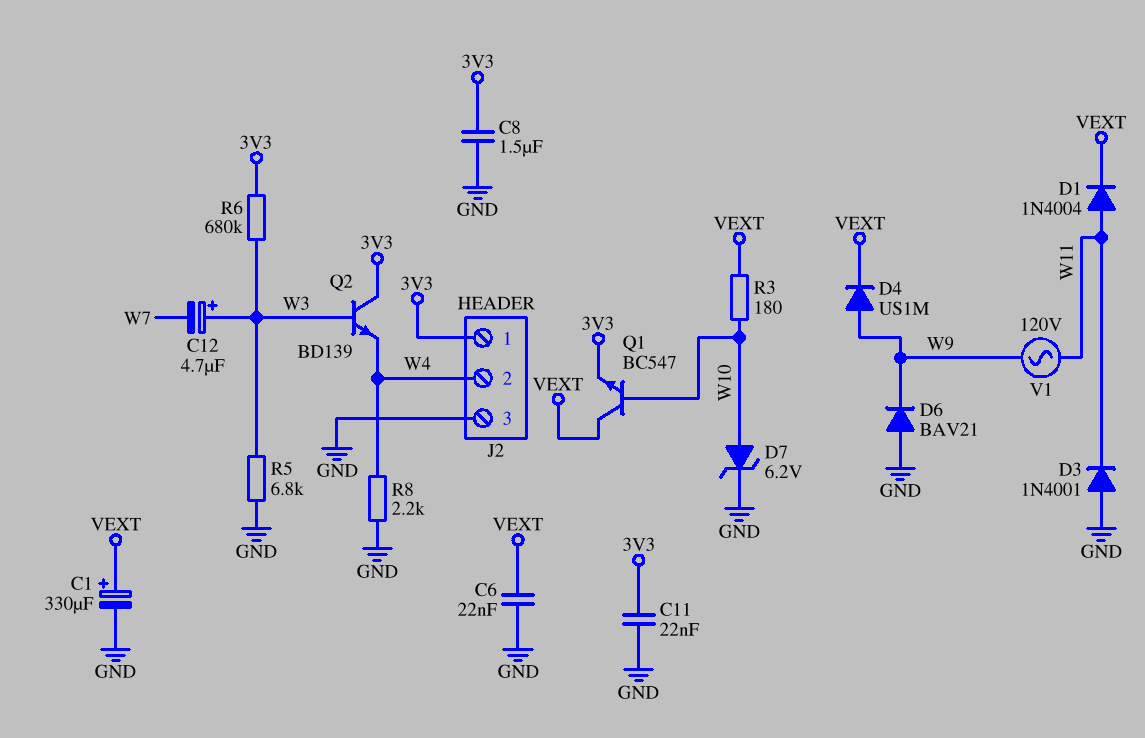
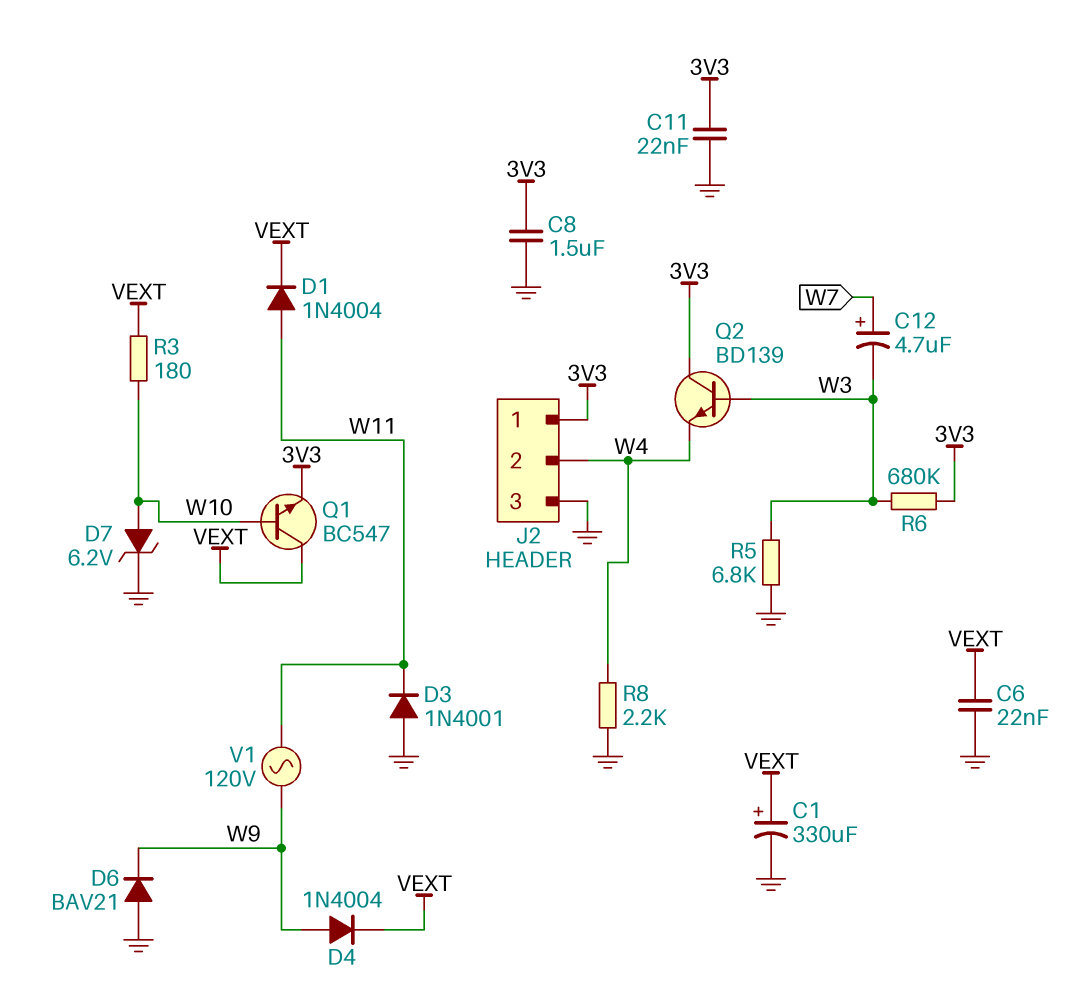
C12: 4.7uF (plus W3, minus W7) -> 4.7uF (plus W7, minus W3)
D4: diode US1M (A W9, K VEXT) -> diode 1N4004 (A W9, K VEXT)

